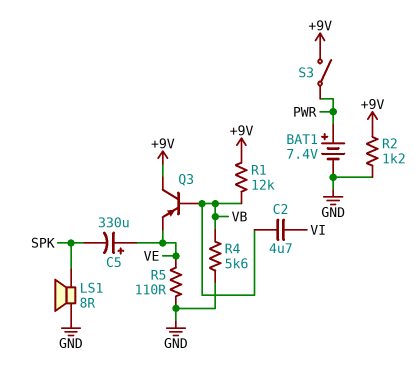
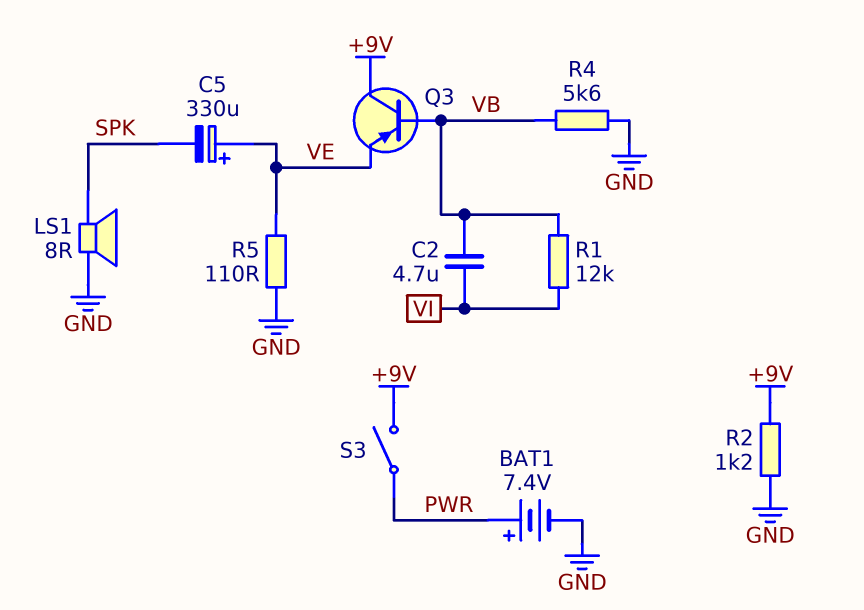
R1: 12k (+9V, VB) -> 12k (VB, VI)

